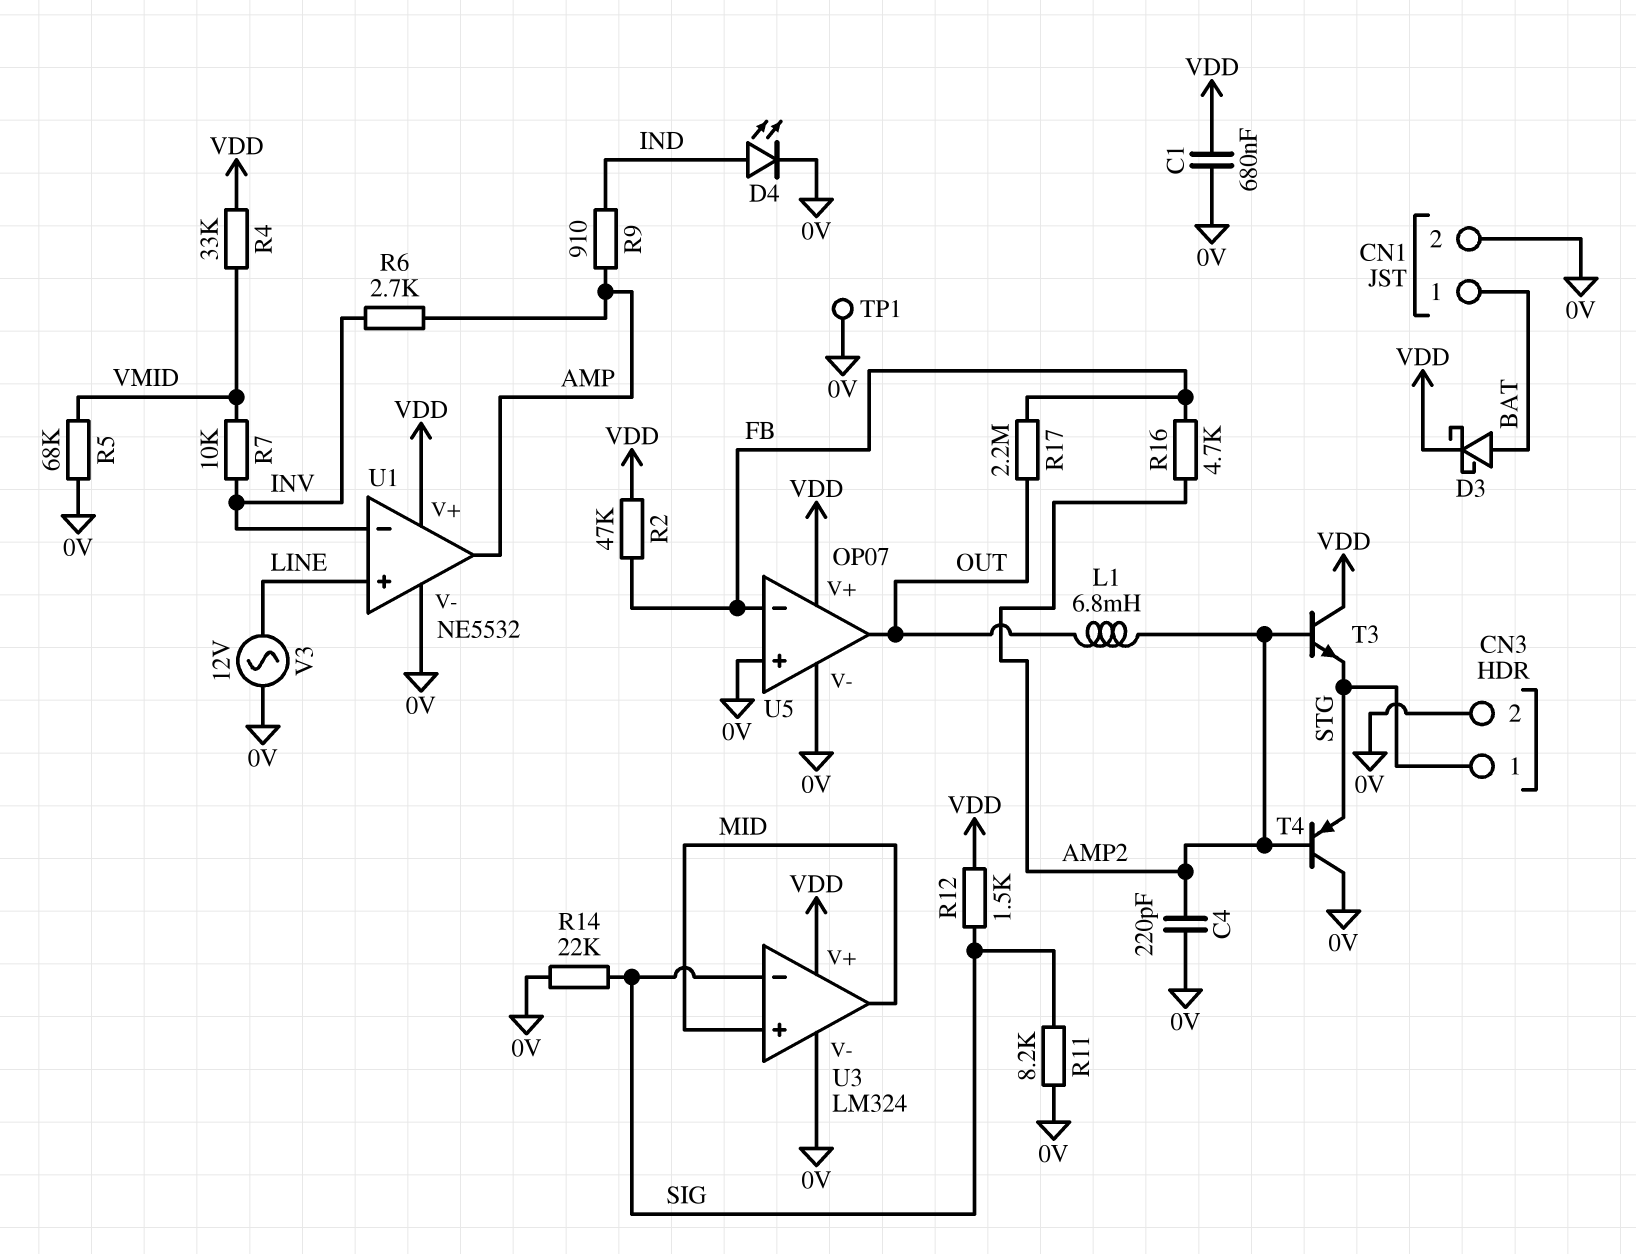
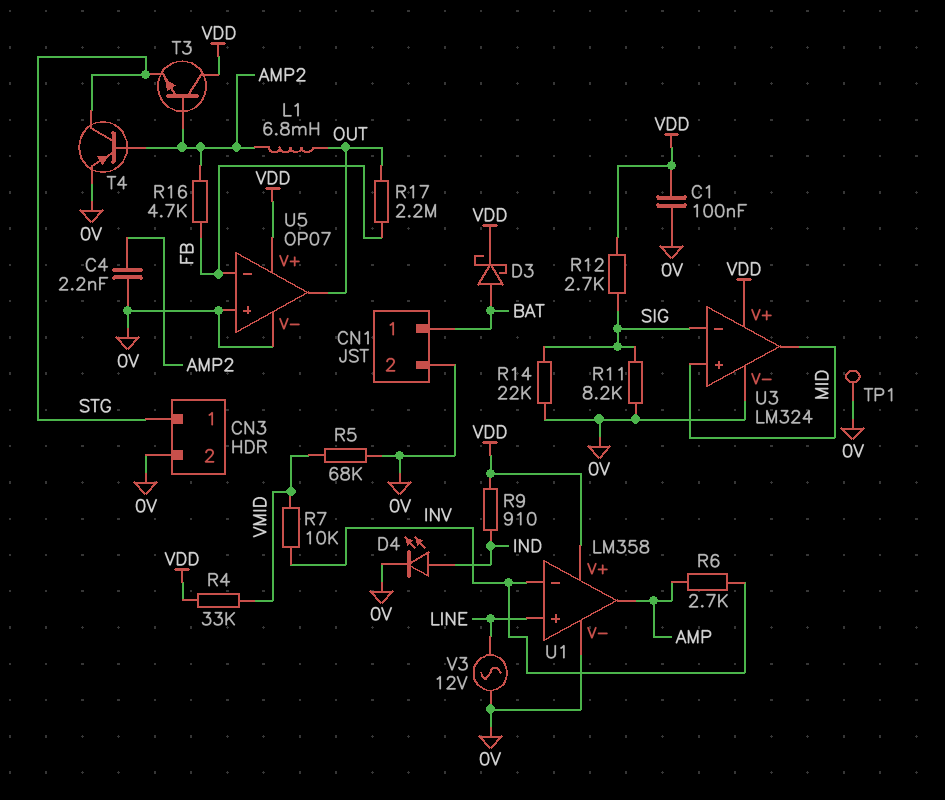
C1: 680nF (0V, VDD) -> 100nF (0V, VDD)
C4: 220pF (0V, AMP2) -> 2.2nF (0V, AMP2)
R2: 47k (FB, VDD) -> none
R9: 910 (AMP, IND) -> 910 (IND, VDD)
R12: 1.5k (SIG, VDD) -> 2.7k (SIG, VDD)
T4: PNP (B AMP2, C 0V, E STG) -> PNP (B AMP2, C STG, E 0V)
U1: NE5532 -> LM358

